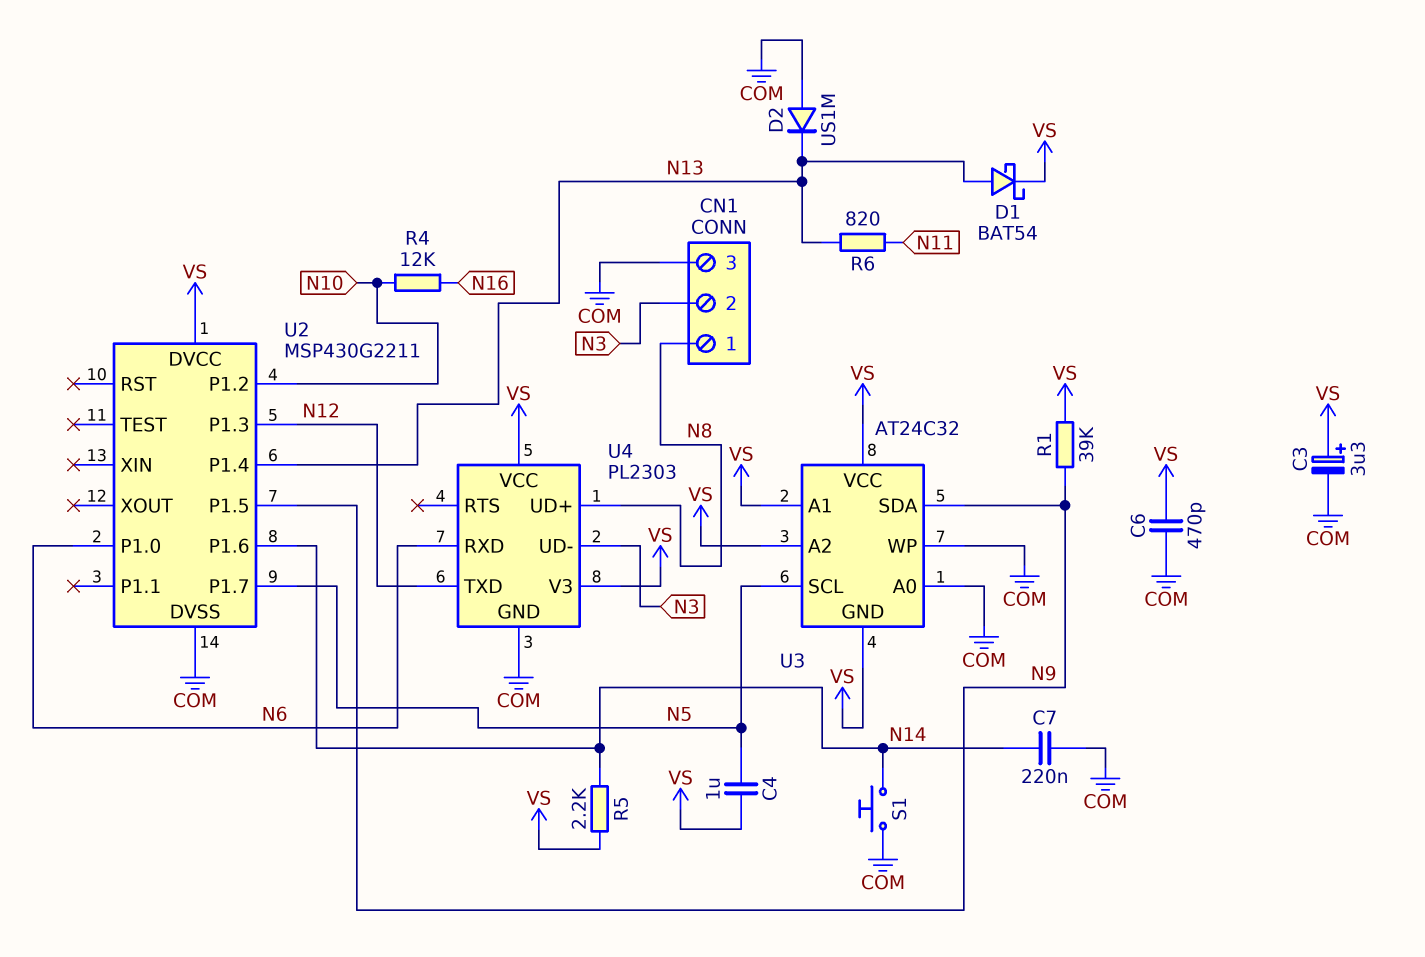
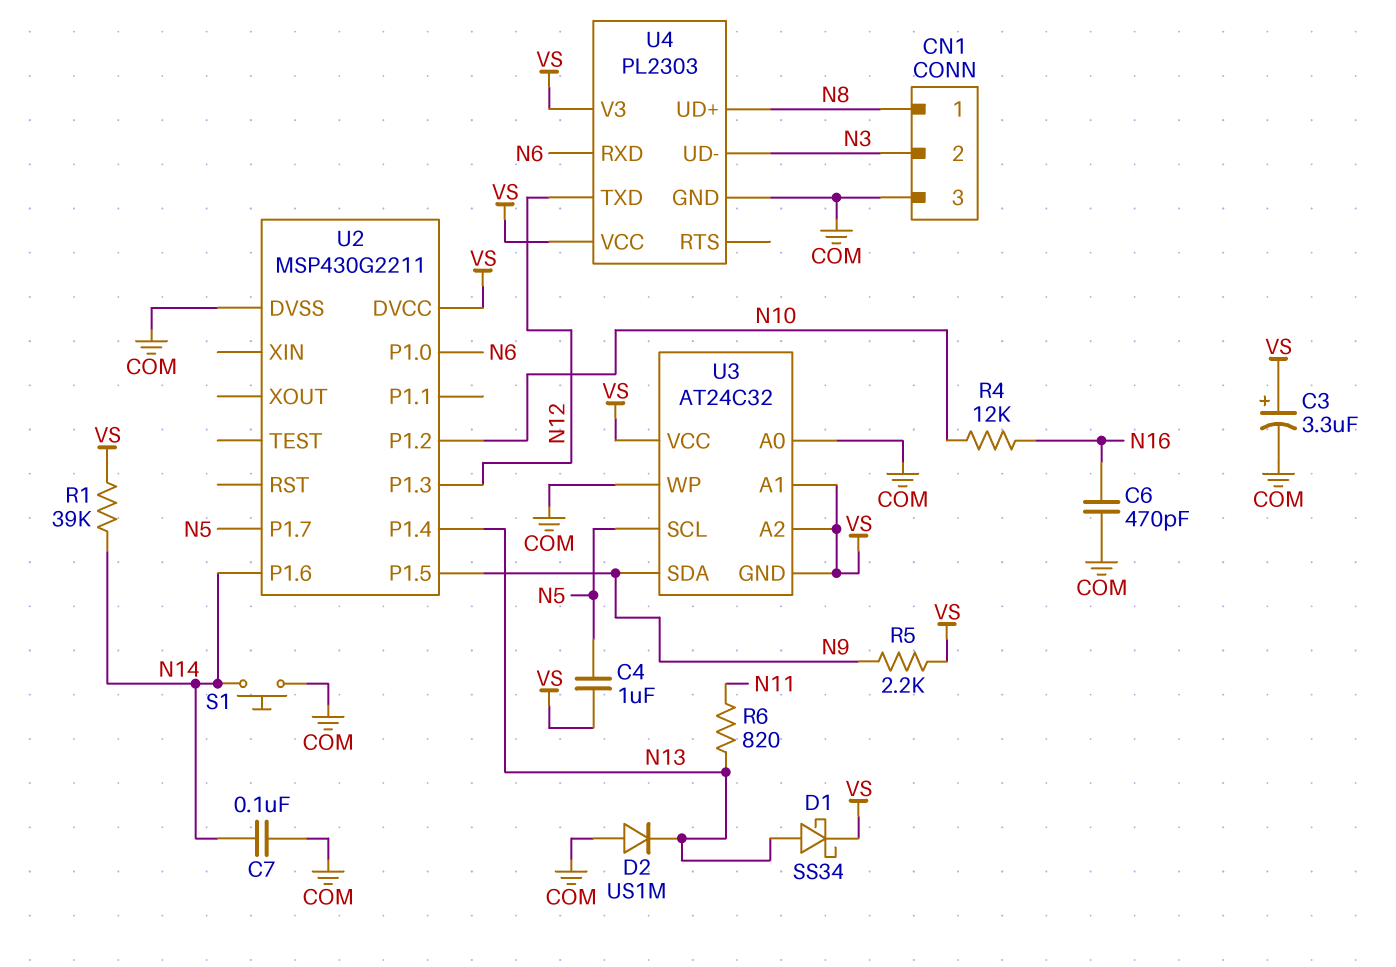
C6: 470pF (COM, VS) -> 470pF (COM, N16)
C7: 220nF (COM, N14) -> 100nF (COM, N14)
D1: schottky BAT54 (A N13, K VS) -> schottky SS34 (A N13, K VS)
R1: 39k (N9, VS) -> 39k (N14, VS)
R5: 2.2k (N14, VS) -> 2.2k (N9, VS)

